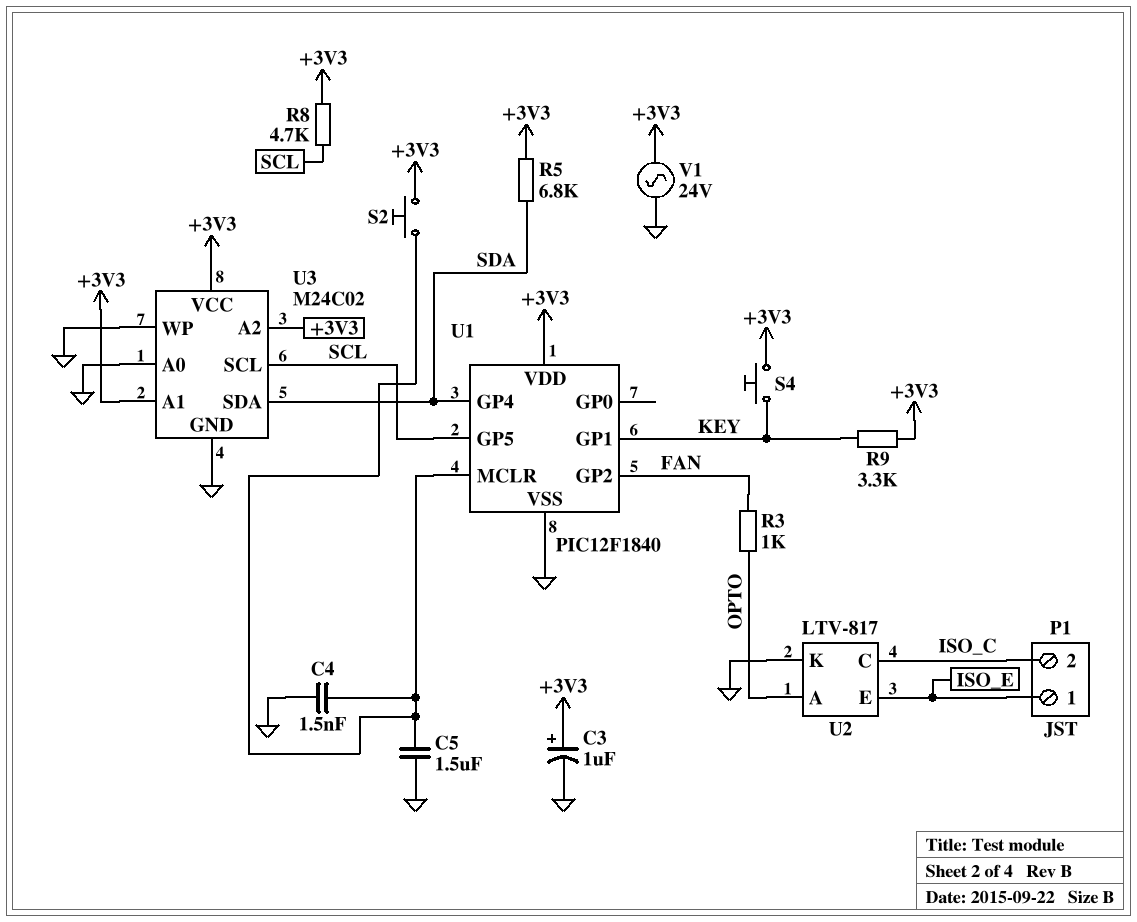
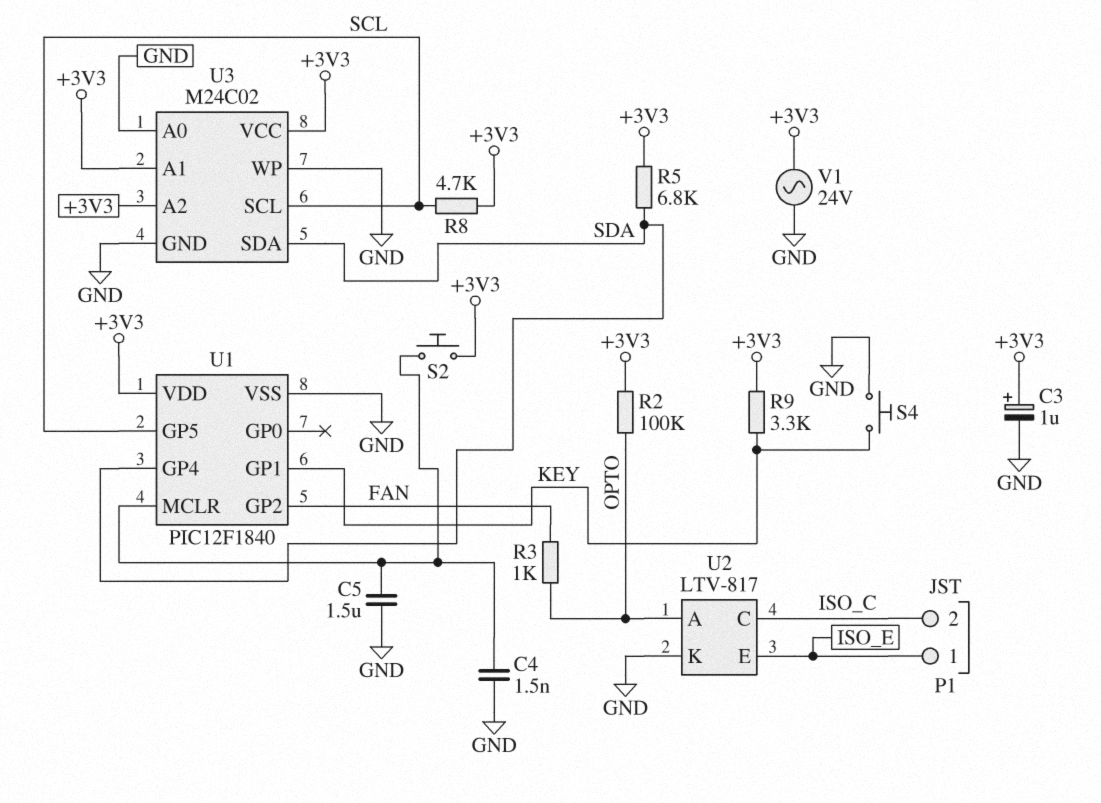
R2: none -> 100k (+3V3, OPTO)
S4: button (+3V3, KEY) -> button (GND, KEY)

